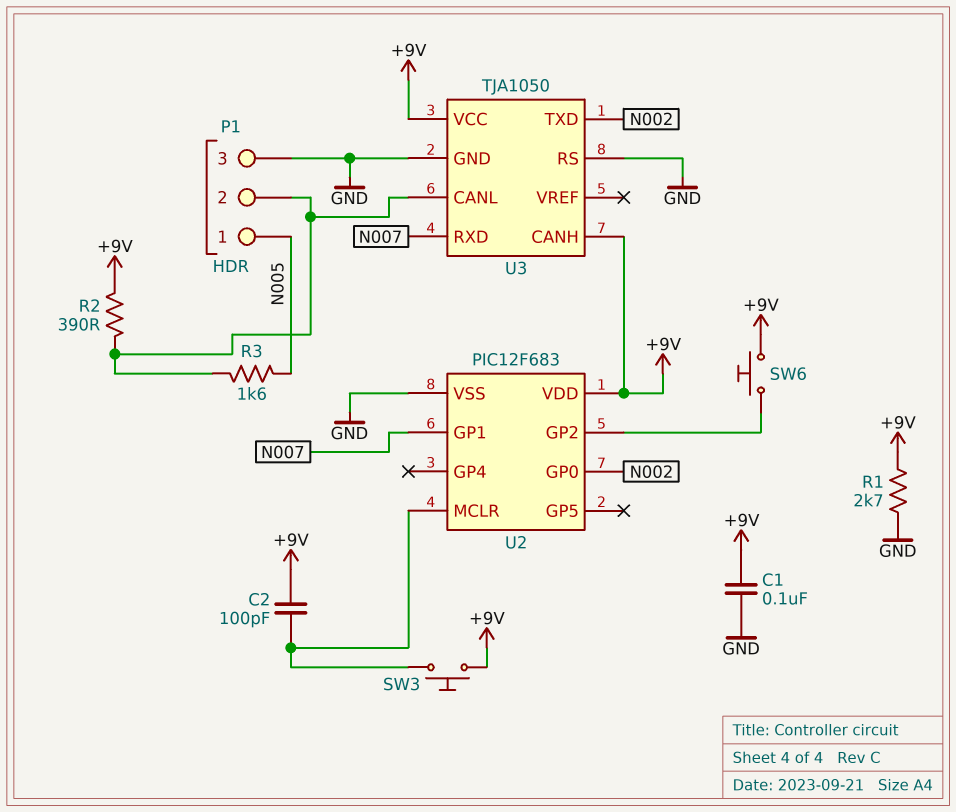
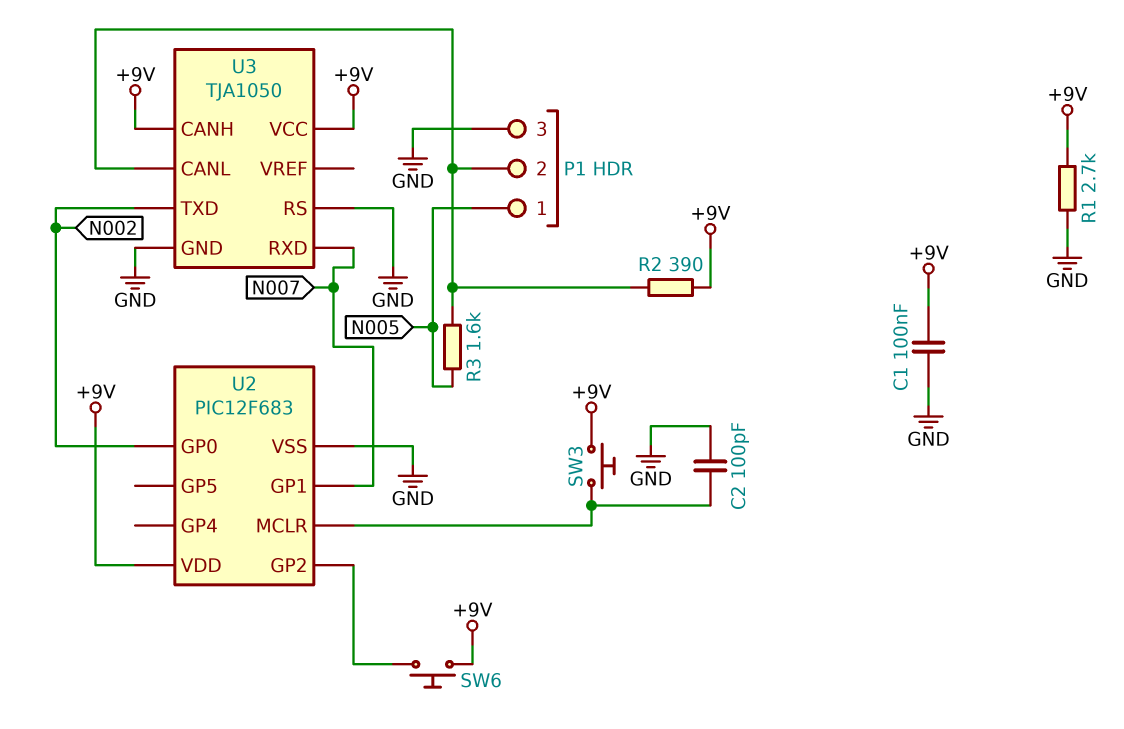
C2: 100pF (+9V, U2/MCLR) -> 100pF (GND, U2/MCLR)

